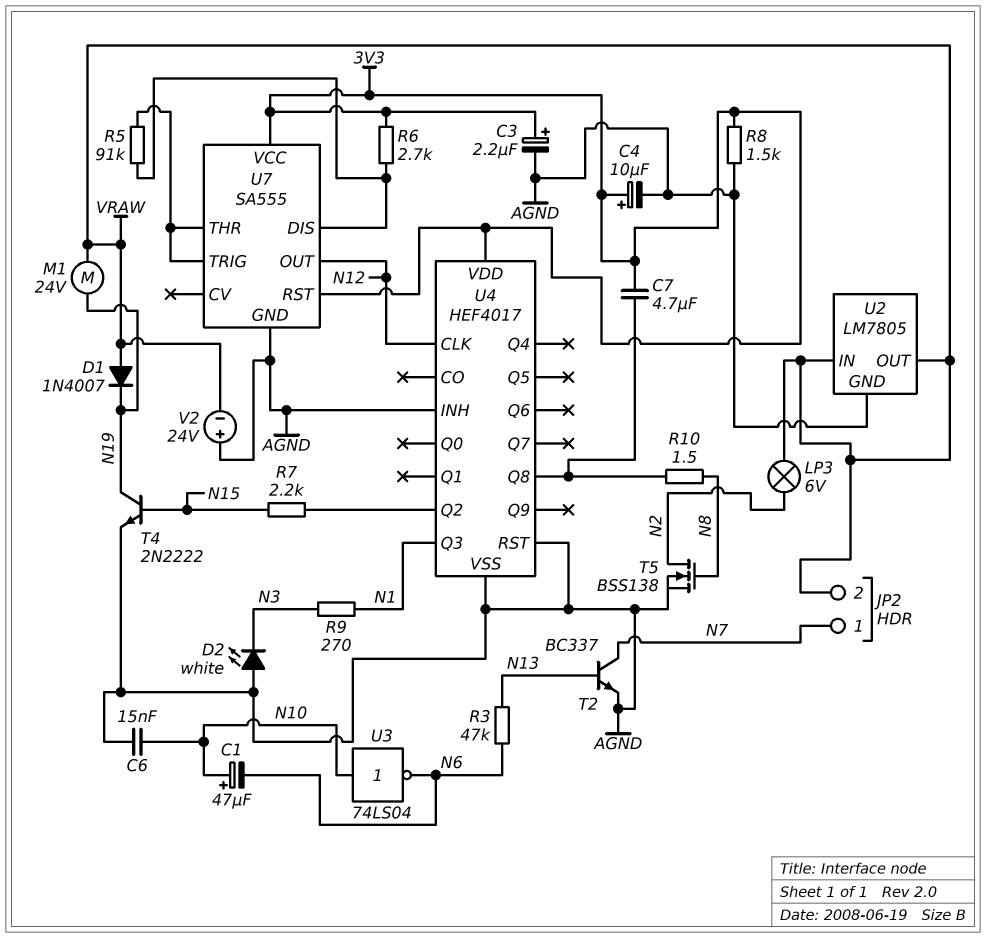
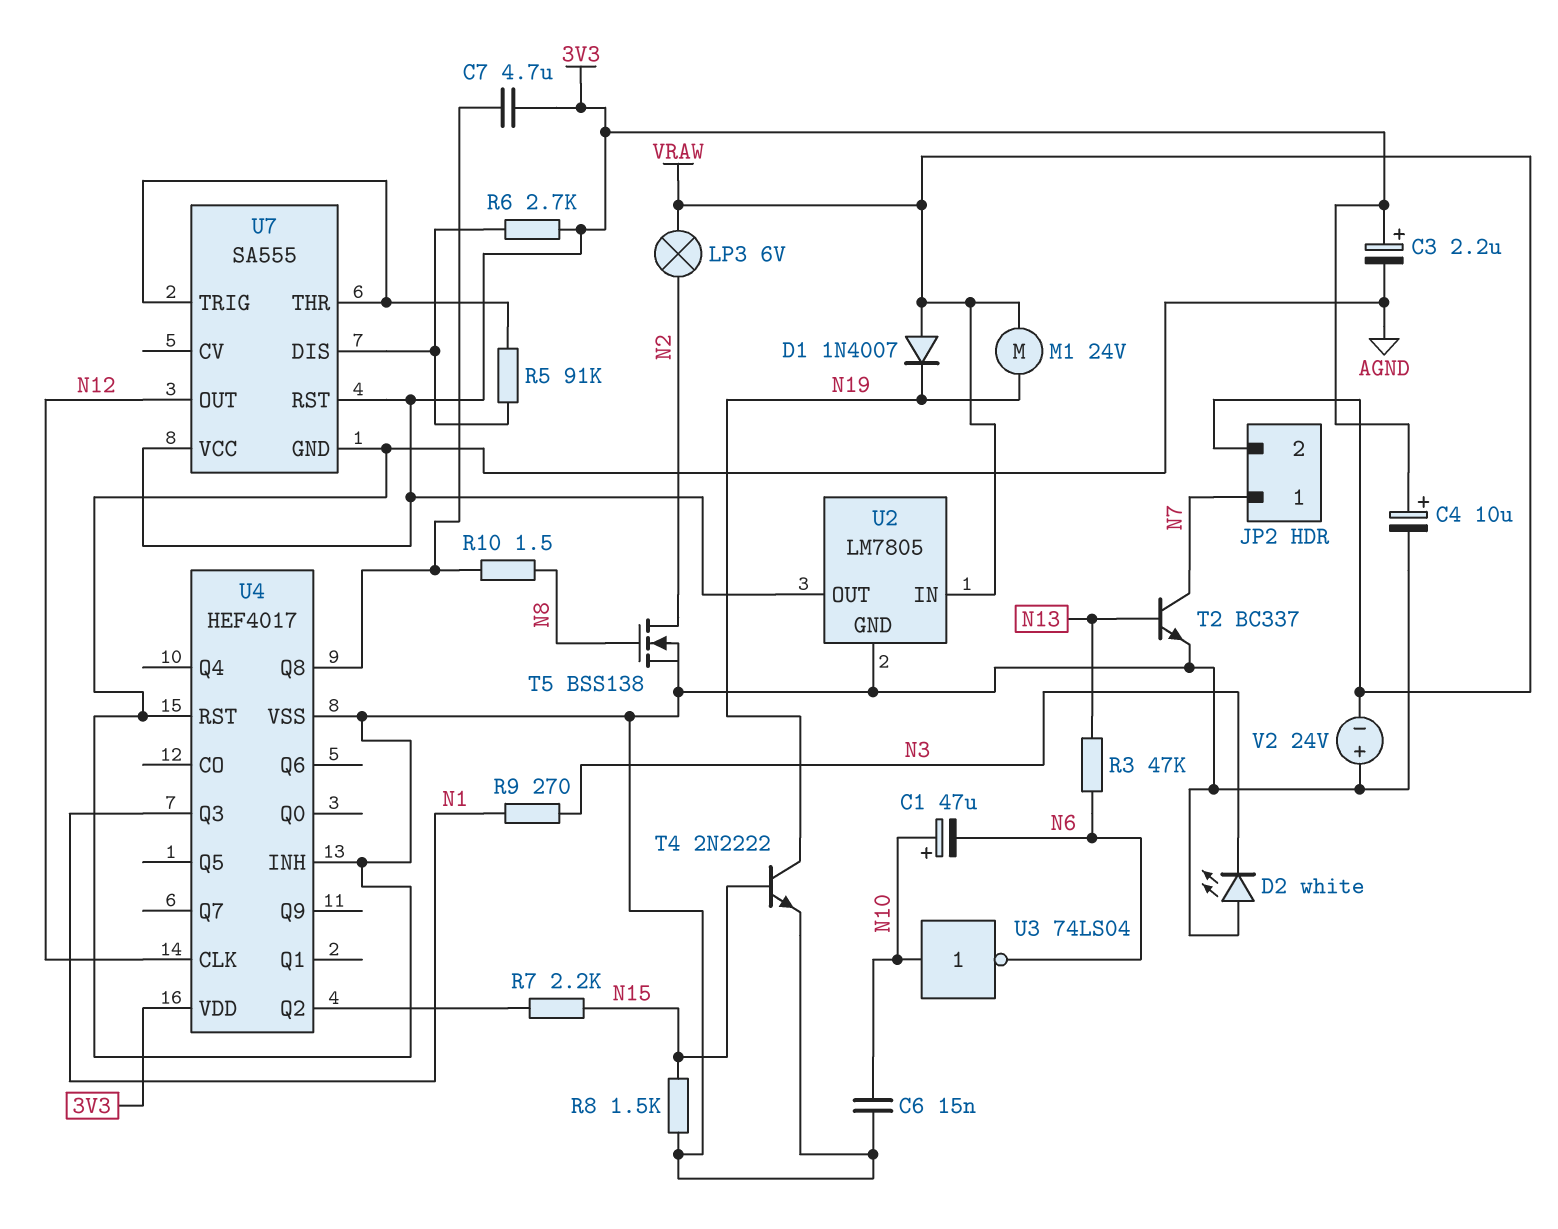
R8: 1.5k (3V3, AGND) -> 1.5k (AGND, N15)
U2 pin OUT: VRAW -> 3V3

